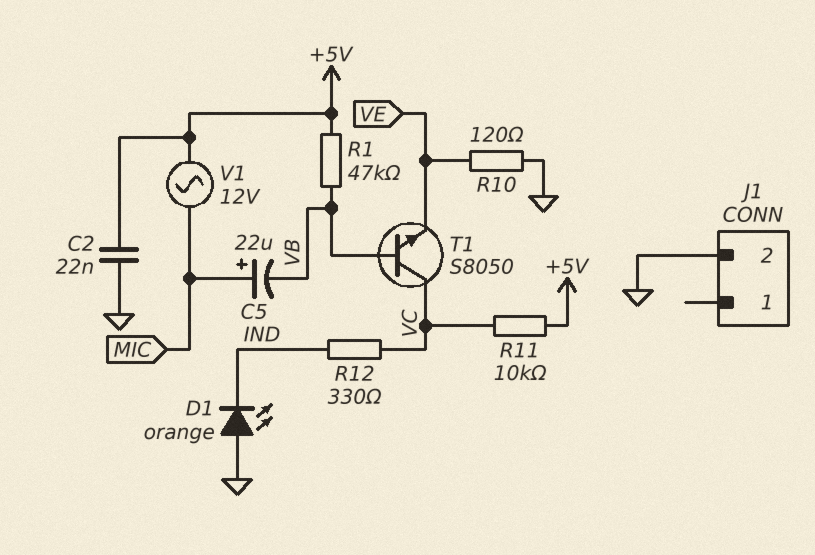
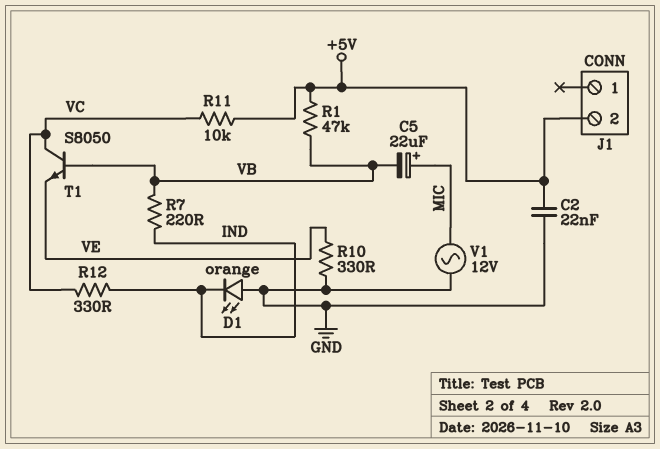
J1 pin 2: GND -> +5V
R7: none -> 220 (IND, VB)
R10: 120 (GND, VE) -> 330 (GND, VE)
V1: AC 12V (+5V, MIC) -> AC 12V (GND, MIC)

